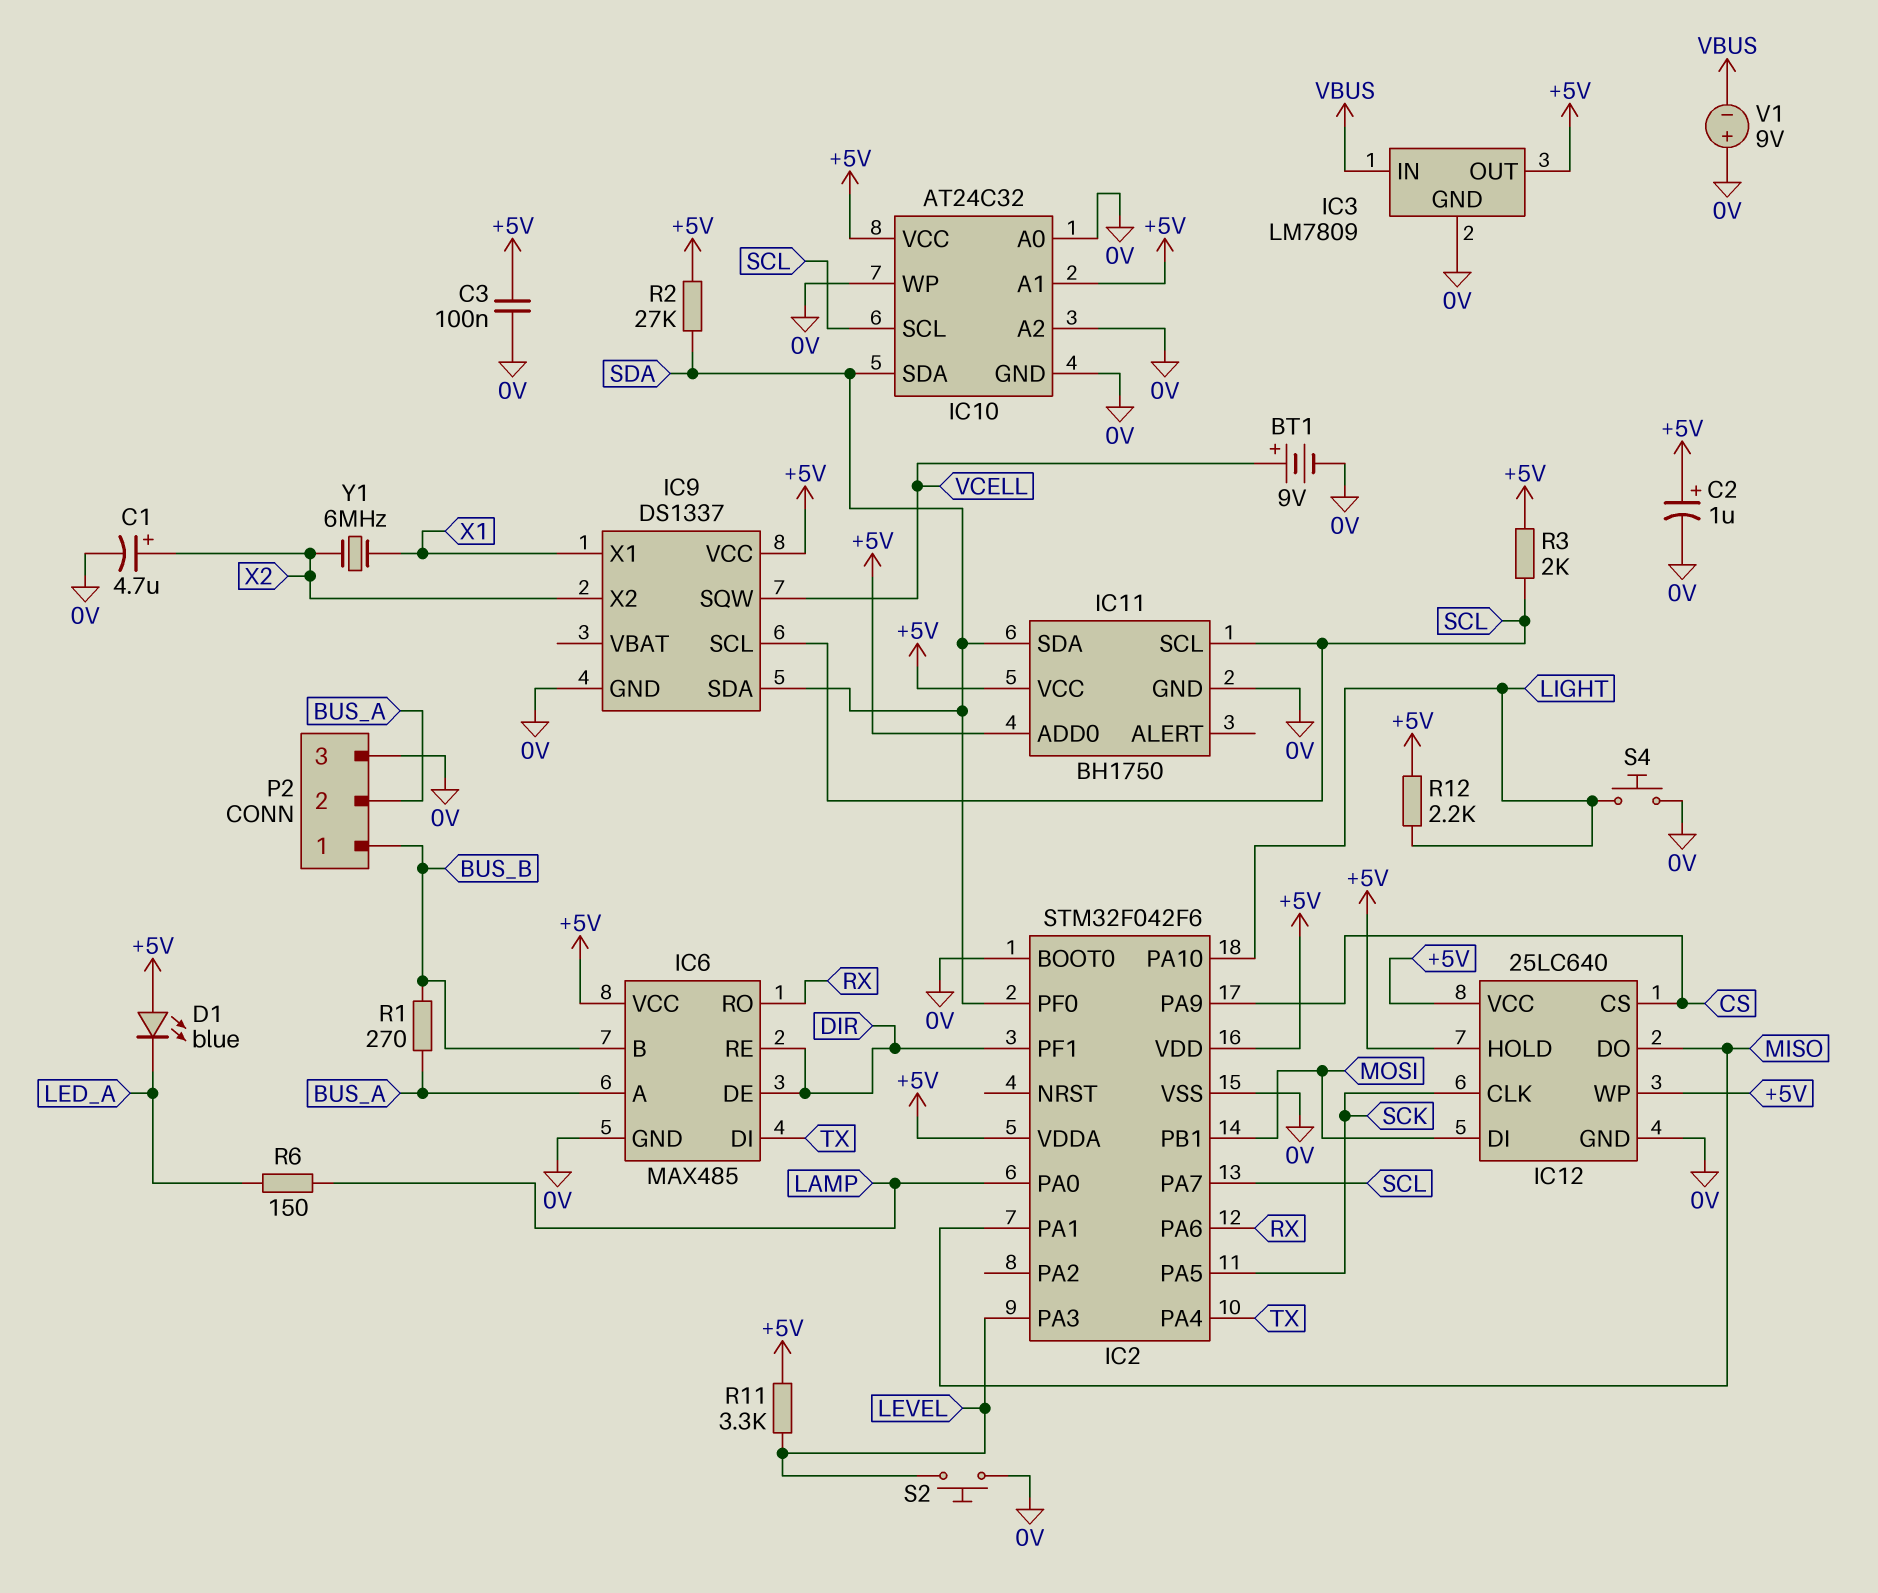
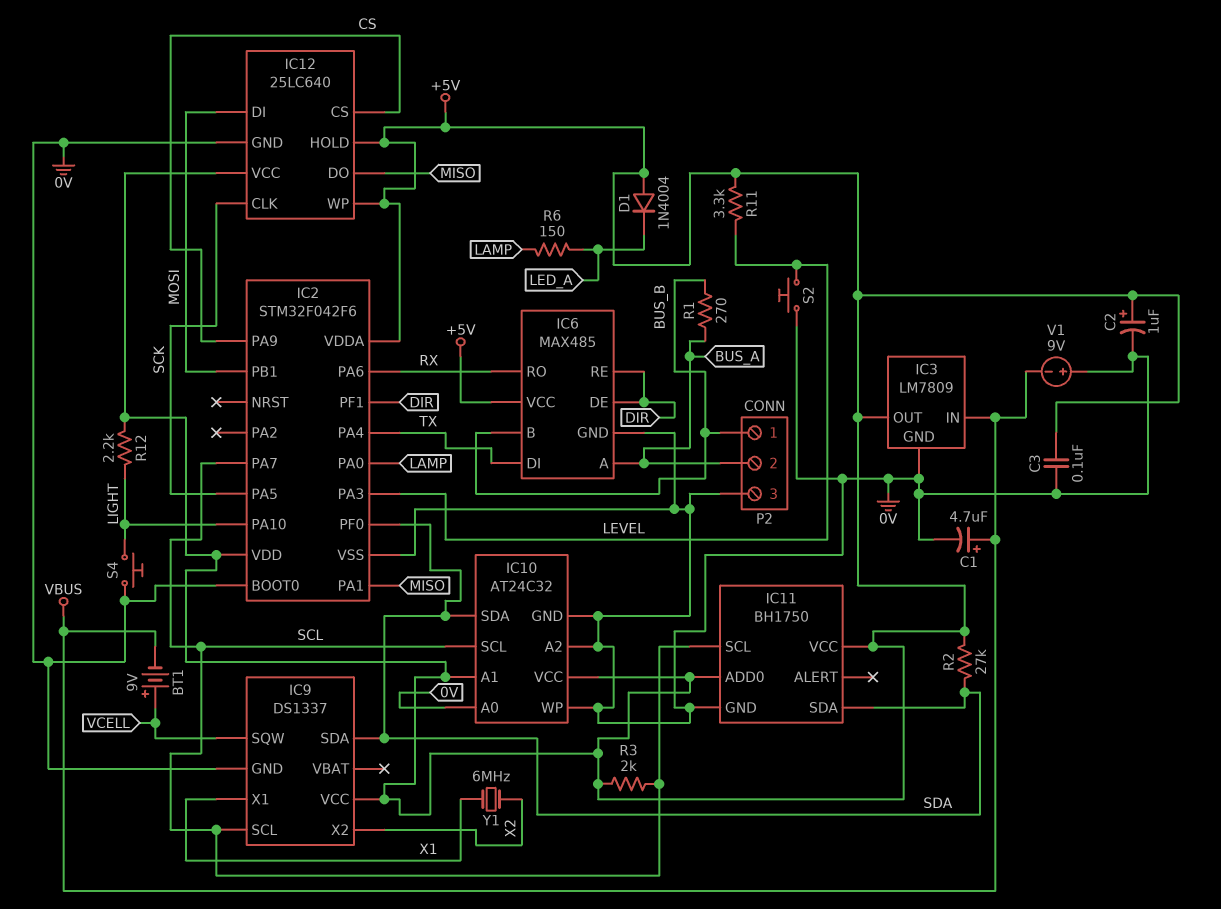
BT1: 9V (plus VCELL, minus 0V) -> 9V (plus VCELL, minus VBUS)
C1: 4.7uF (plus X2, minus 0V) -> 4.7uF (plus VBUS, minus 0V)
D1: LED blue (A +5V, K LED_A) -> diode 1N4004 (A +5V, K LED_A)

